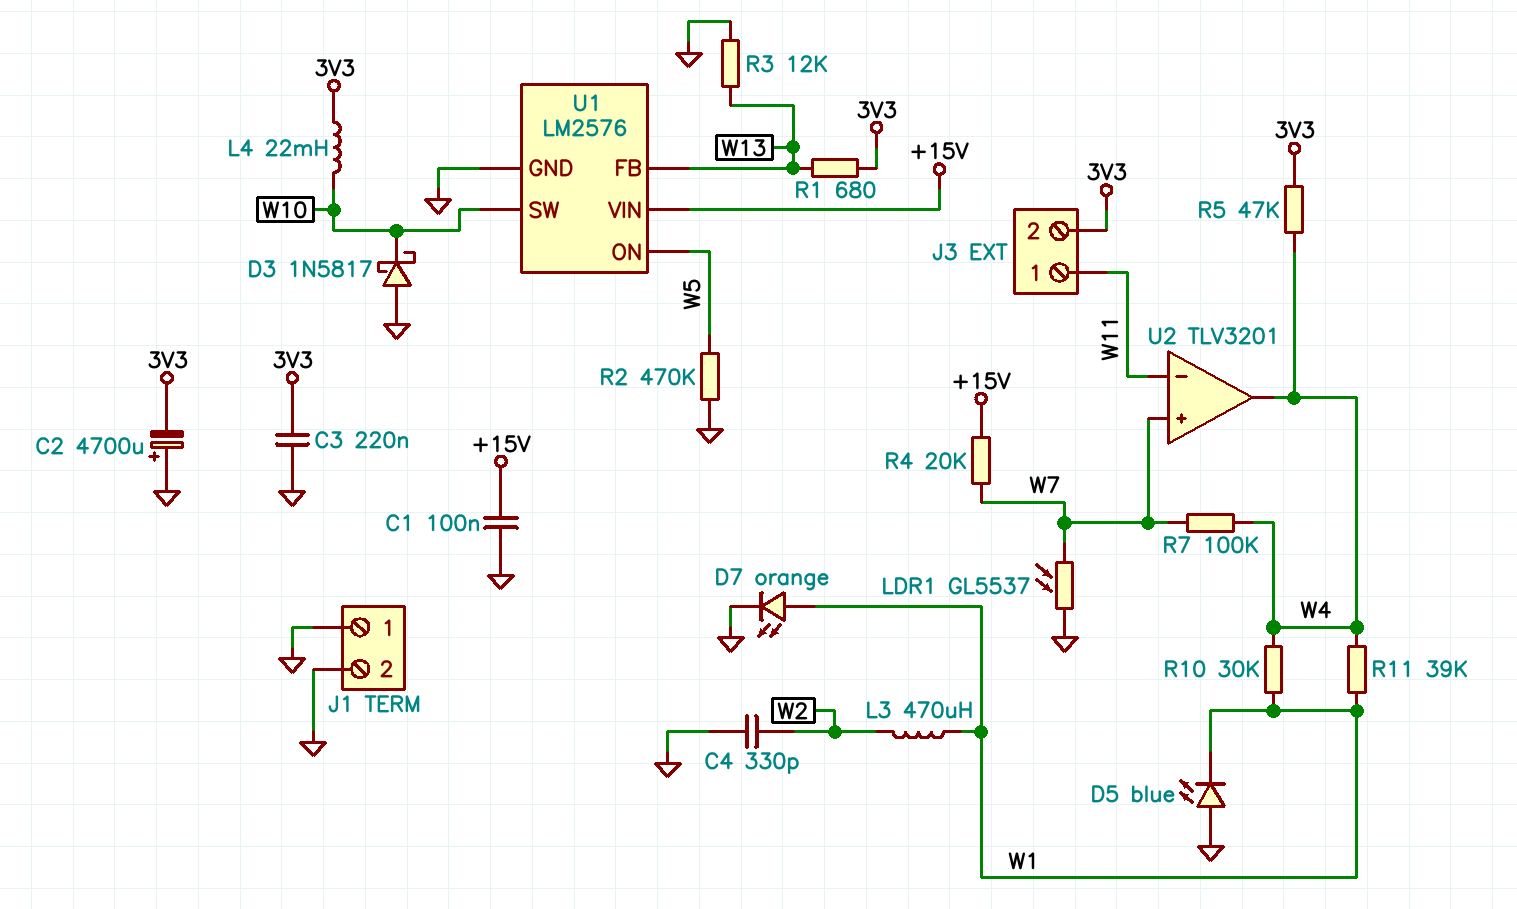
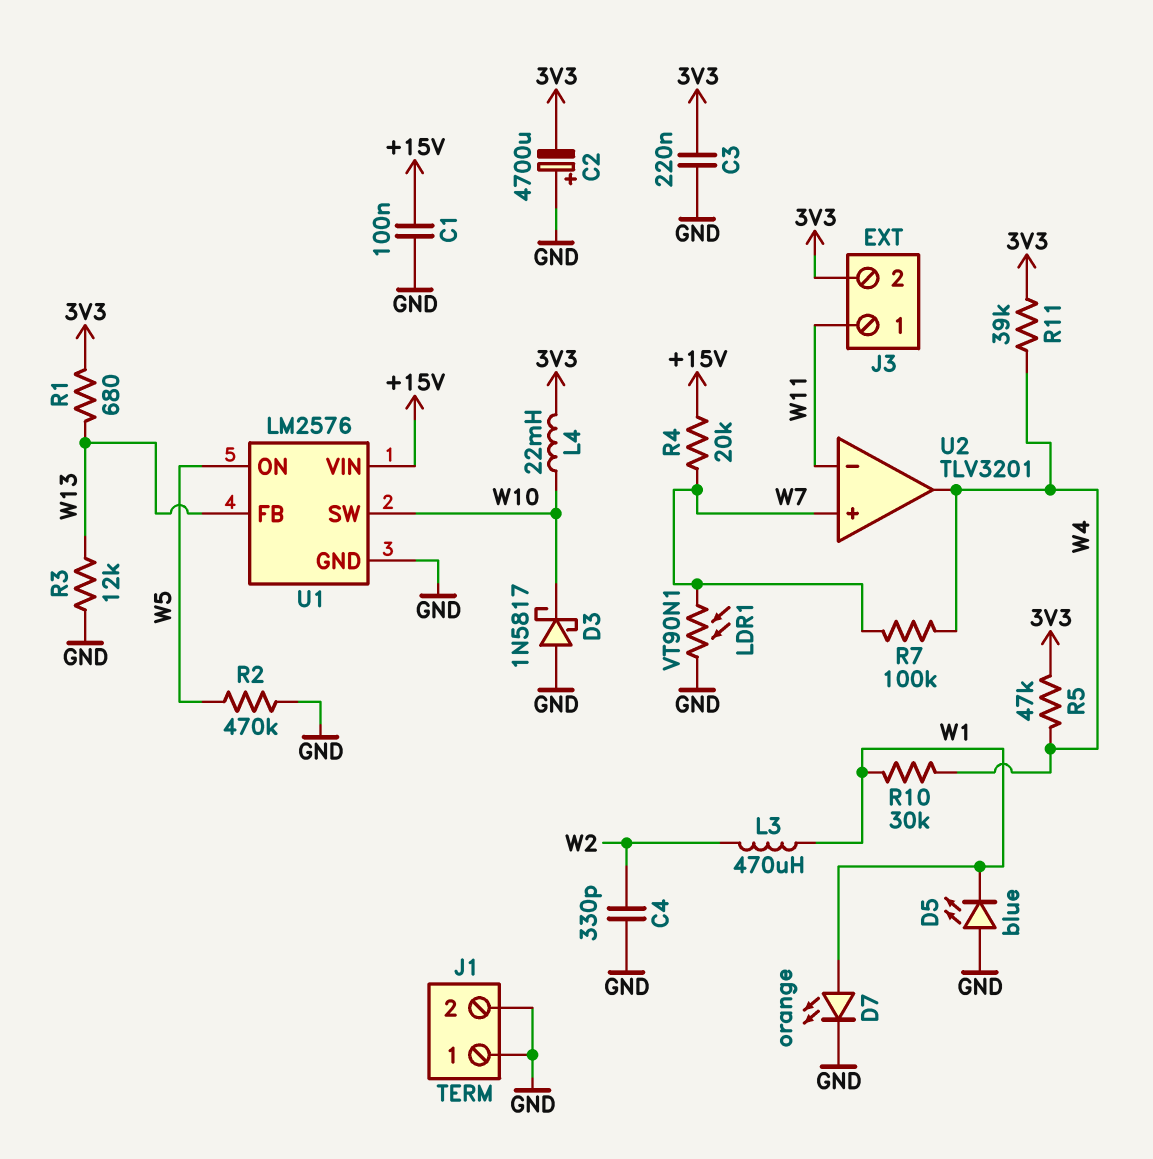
LDR1: GL5537 (GND, W7) -> VT90N1 (GND, W7)
R11: 39k (W1, W4) -> 39k (3V3, W4)

